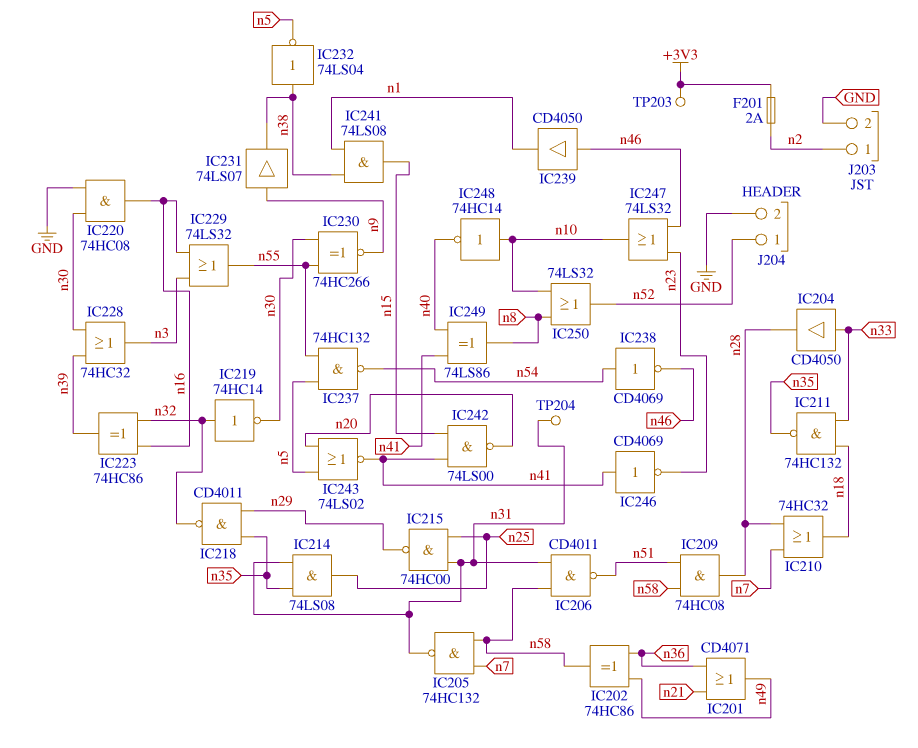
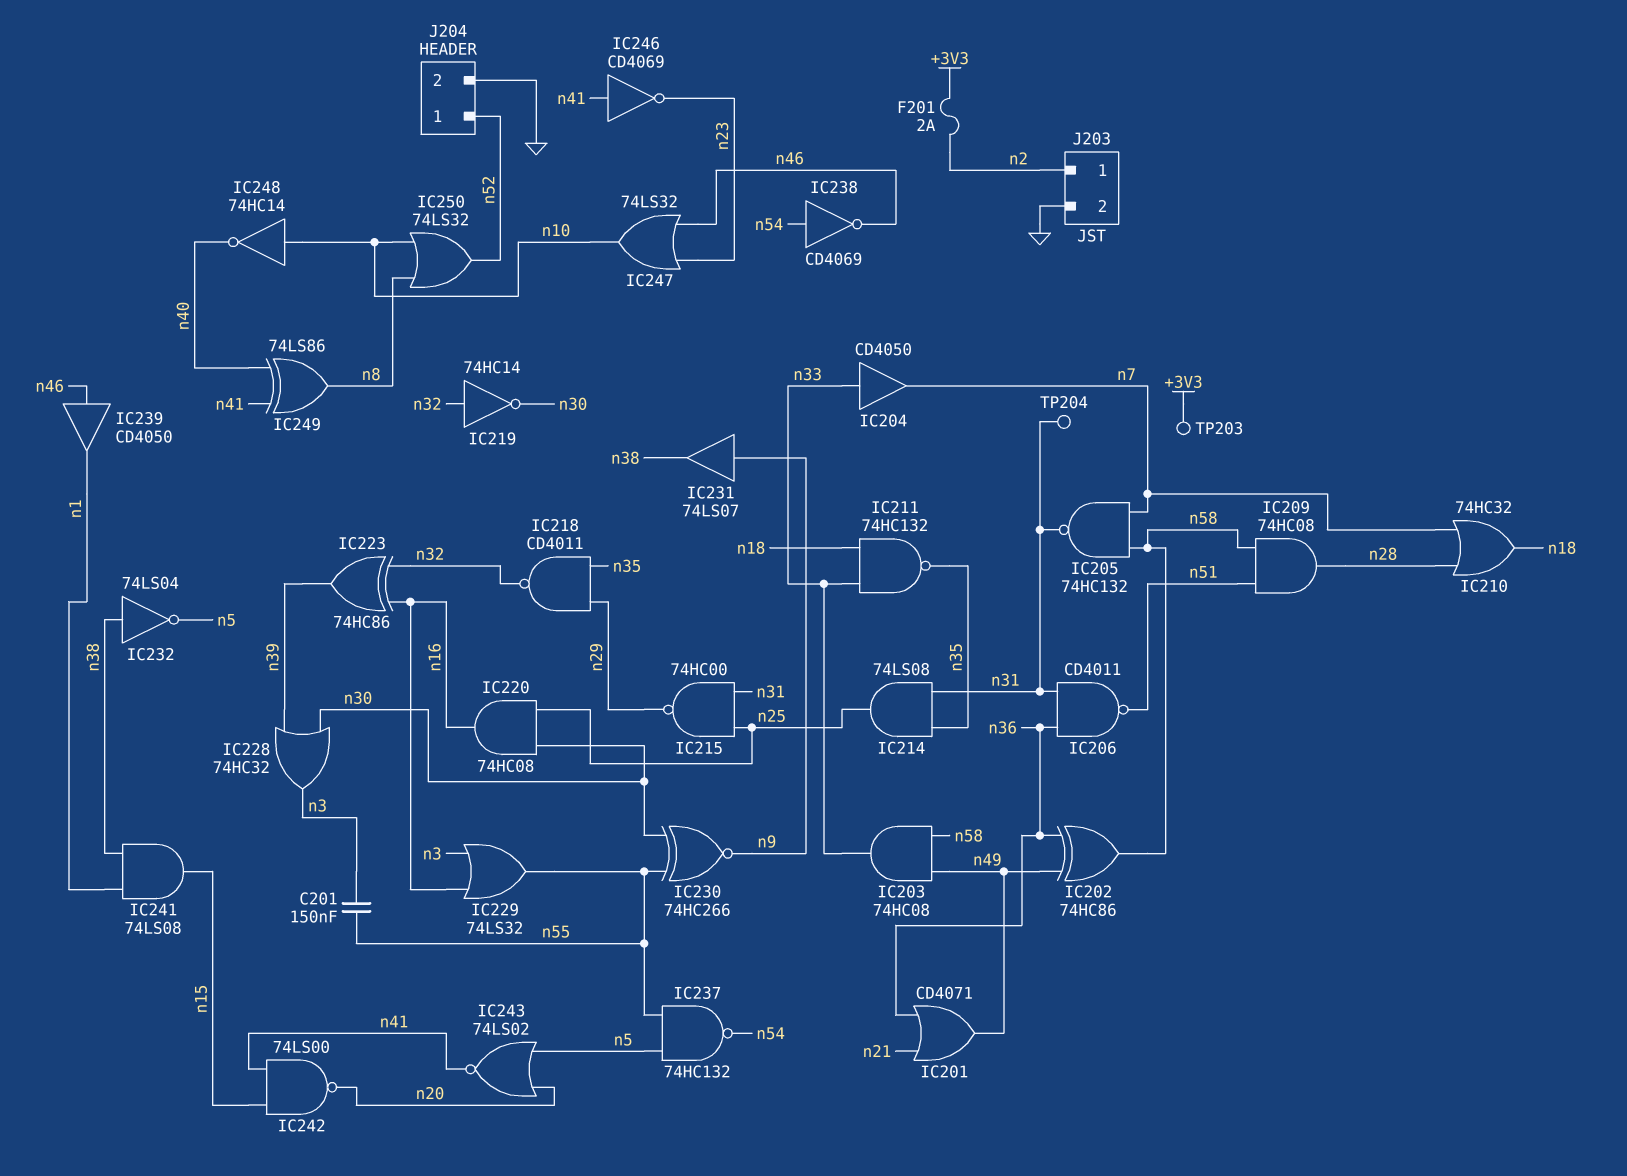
C201: none -> 150nF (n3, n55)
IC203: none -> AND 74HC08 (in n49, in n58, out n33)
IC204: buffer CD4050 (in n33, out n28) -> buffer CD4050 (in n33, out n7)
IC206: NAND CD4011 (in n31, in n58, out n51) -> NAND CD4011 (in n31, in n36, out n51)
IC220: AND 74HC08 (in GND, in n30, out n16) -> AND 74HC08 (in n25, in n30, out n16)

